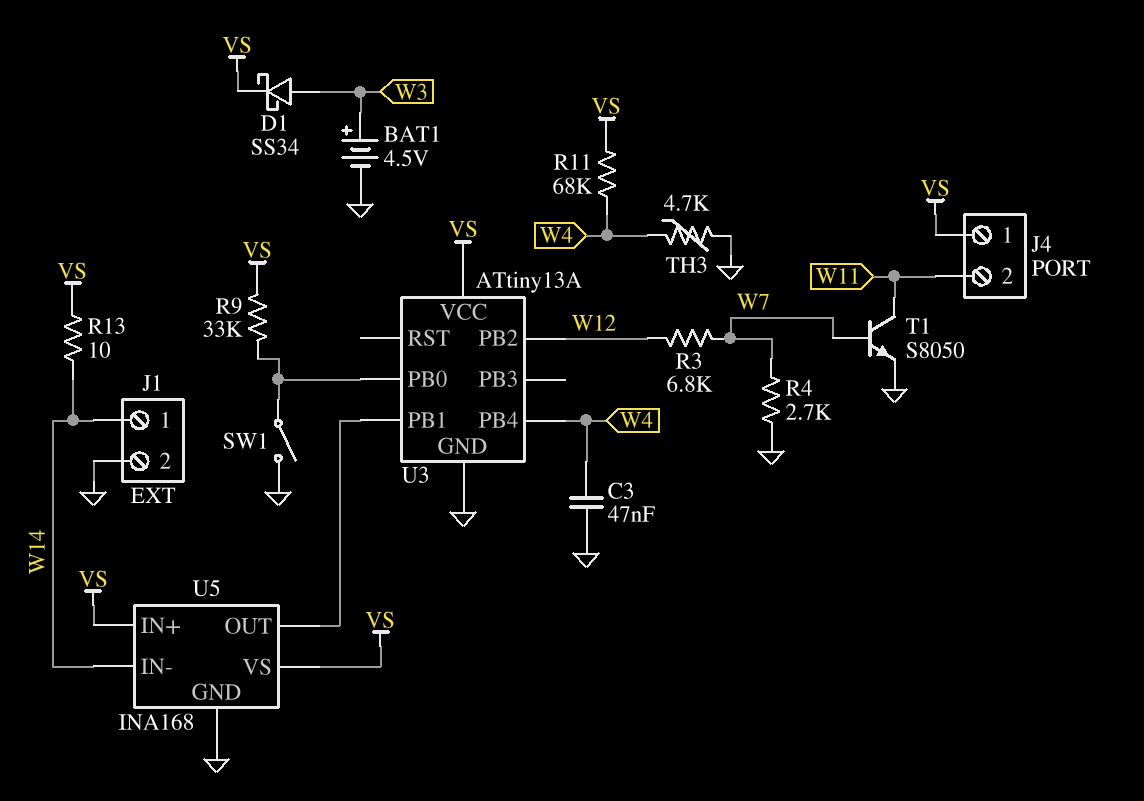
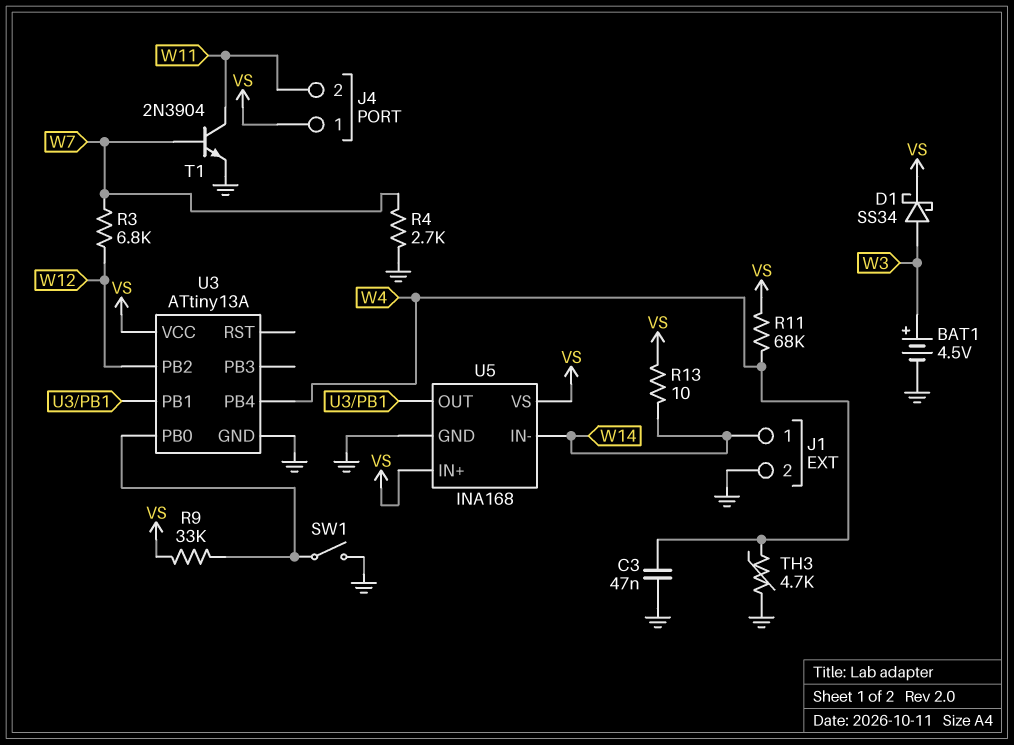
T1: NPN S8050 (B W7, C W11, E GND) -> NPN 2N3904 (B W7, C W11, E GND)

